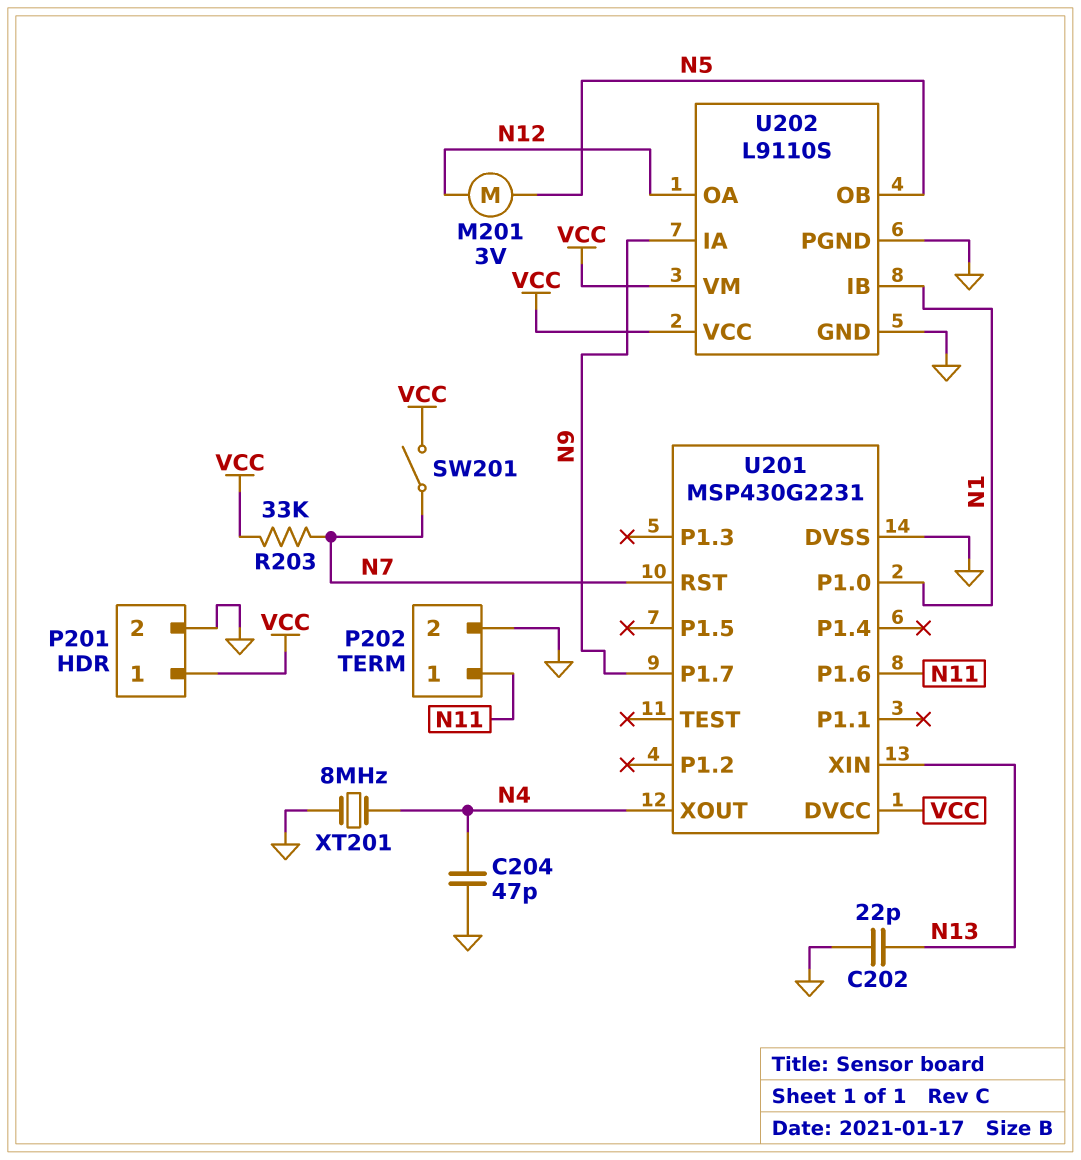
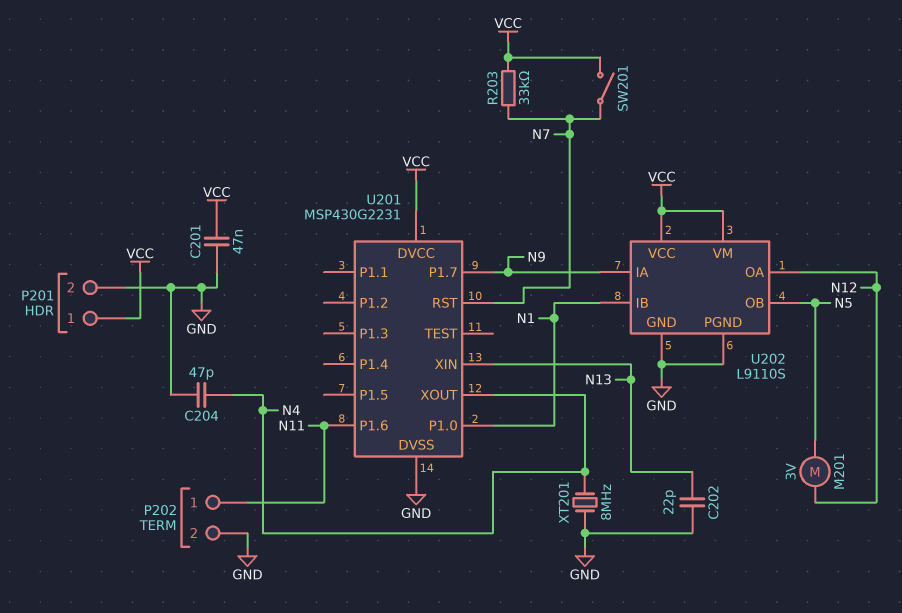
C201: none -> 47nF (GND, VCC)

